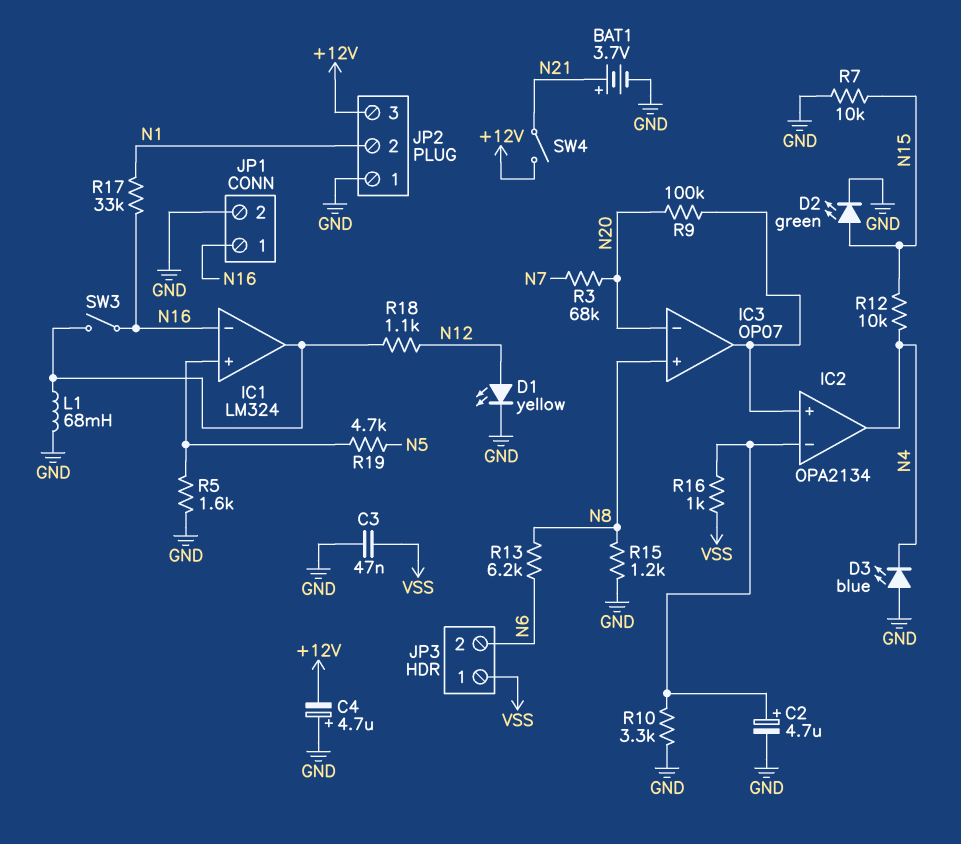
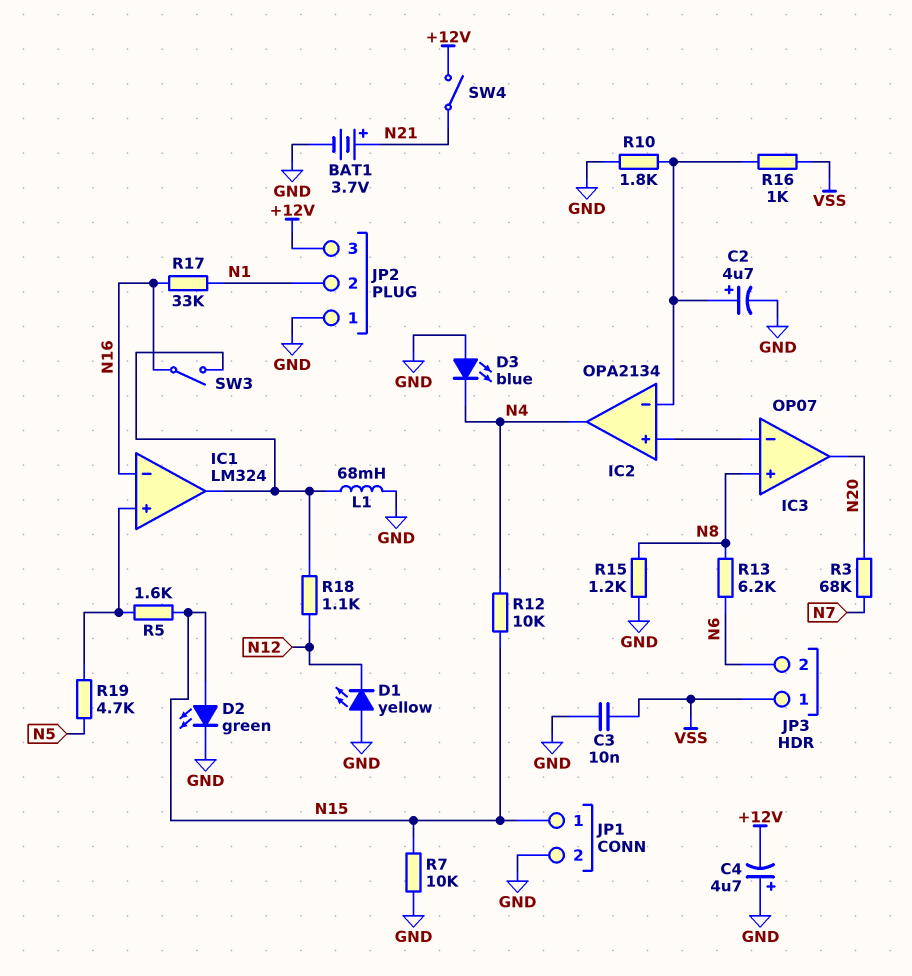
C3: 47nF (GND, VSS) -> 10nF (GND, VSS)
D1: LED yellow (A N12, K GND) -> LED yellow (A GND, K N12)
IC3 pin in-: N20 -> IC2/in+
IC3 pin out: IC2/in+ -> N20
JP1 pin 1: N16 -> N15
R5: 1.6k (GND, IC1/in+) -> 1.6k (IC1/in+, N15)
R9: 100k (IC2/in+, N20) -> none
R10: 3.3k (GND, IC2/in-) -> 1.8k (GND, IC2/in-)

